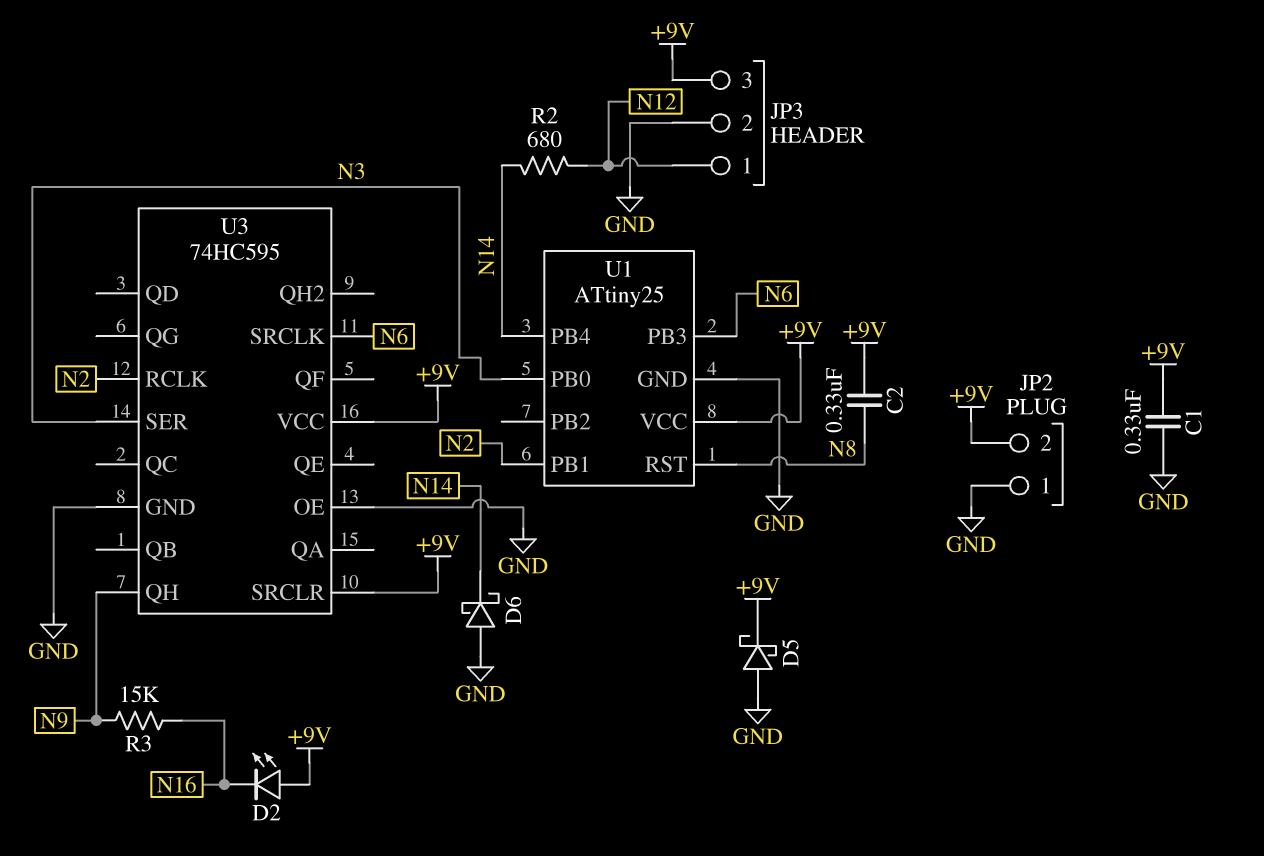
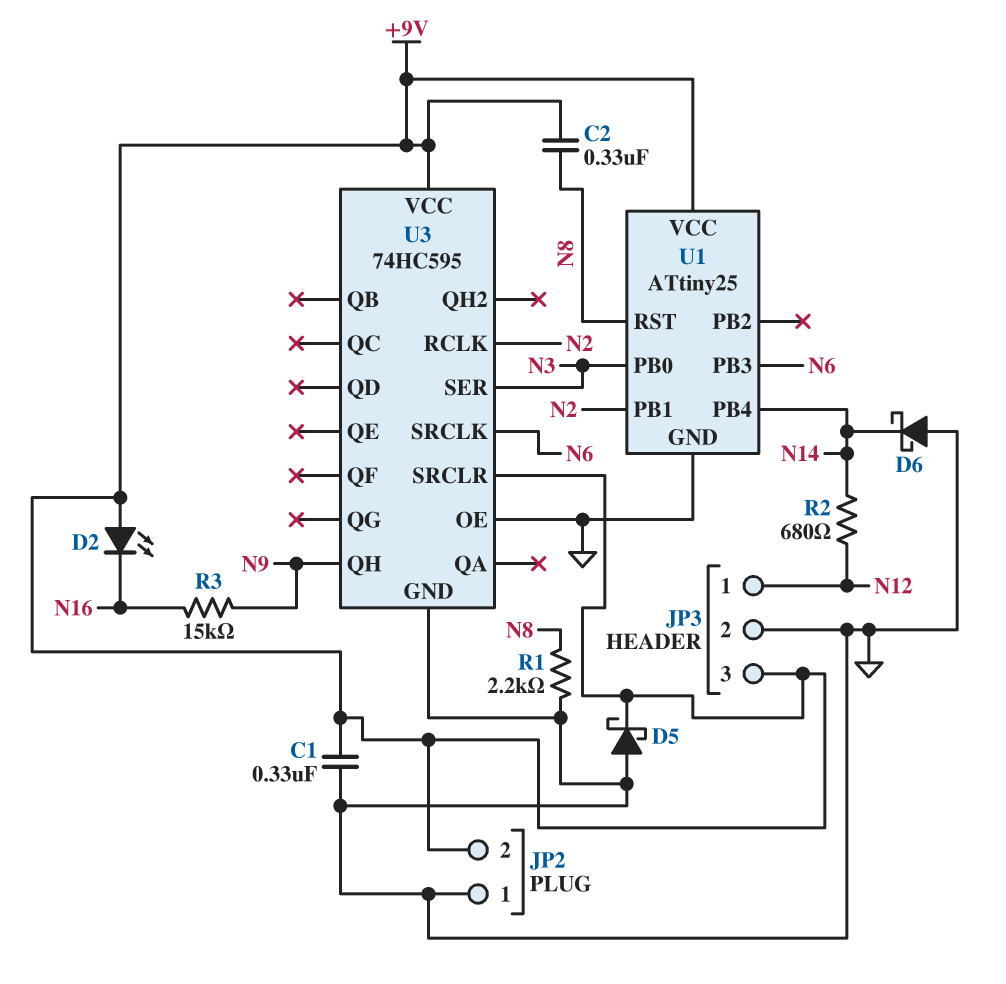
R1: none -> 2.2k (GND, N8)

